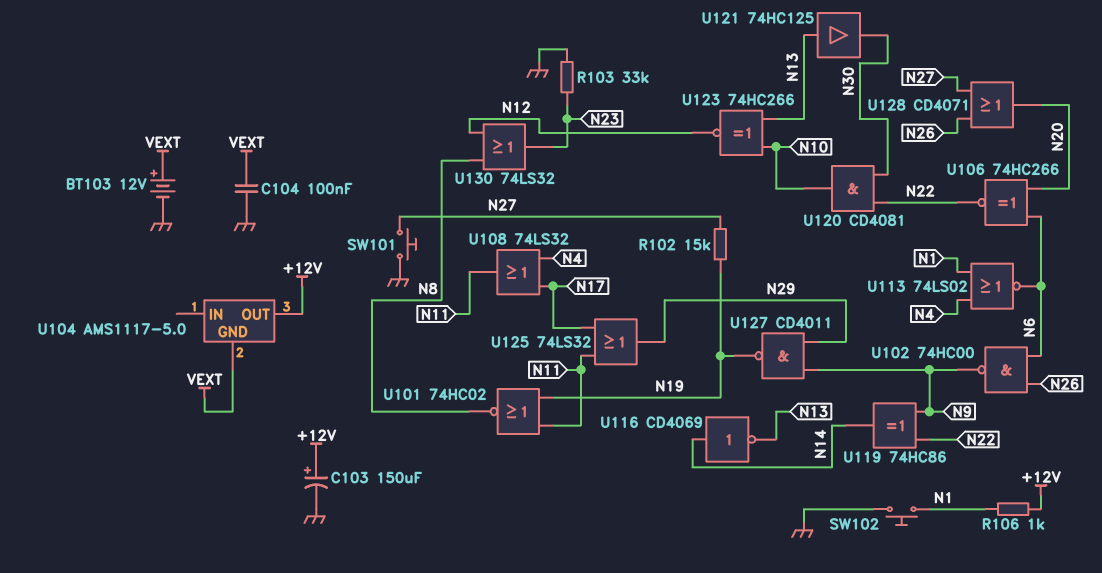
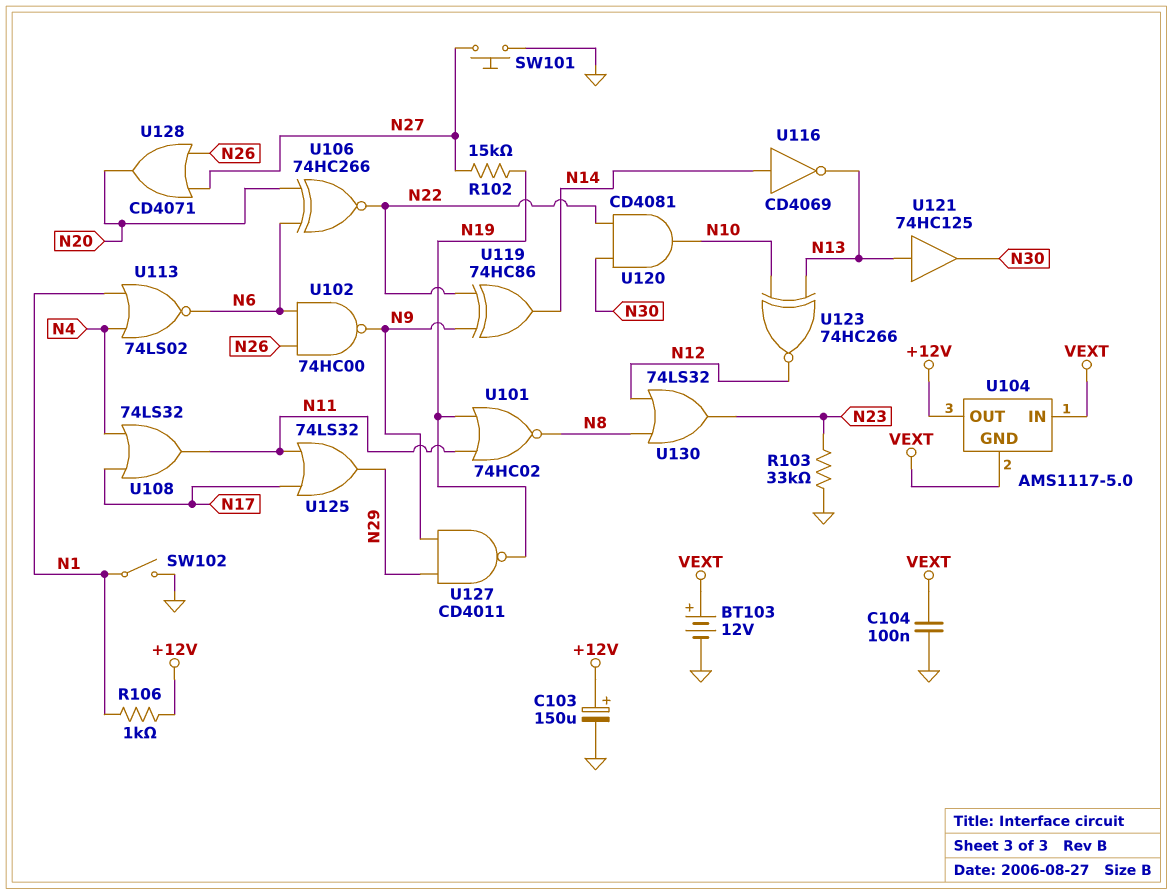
SW102: button (GND, N1) -> switch (GND, N1)
U104 pin IN: none -> VEXT

